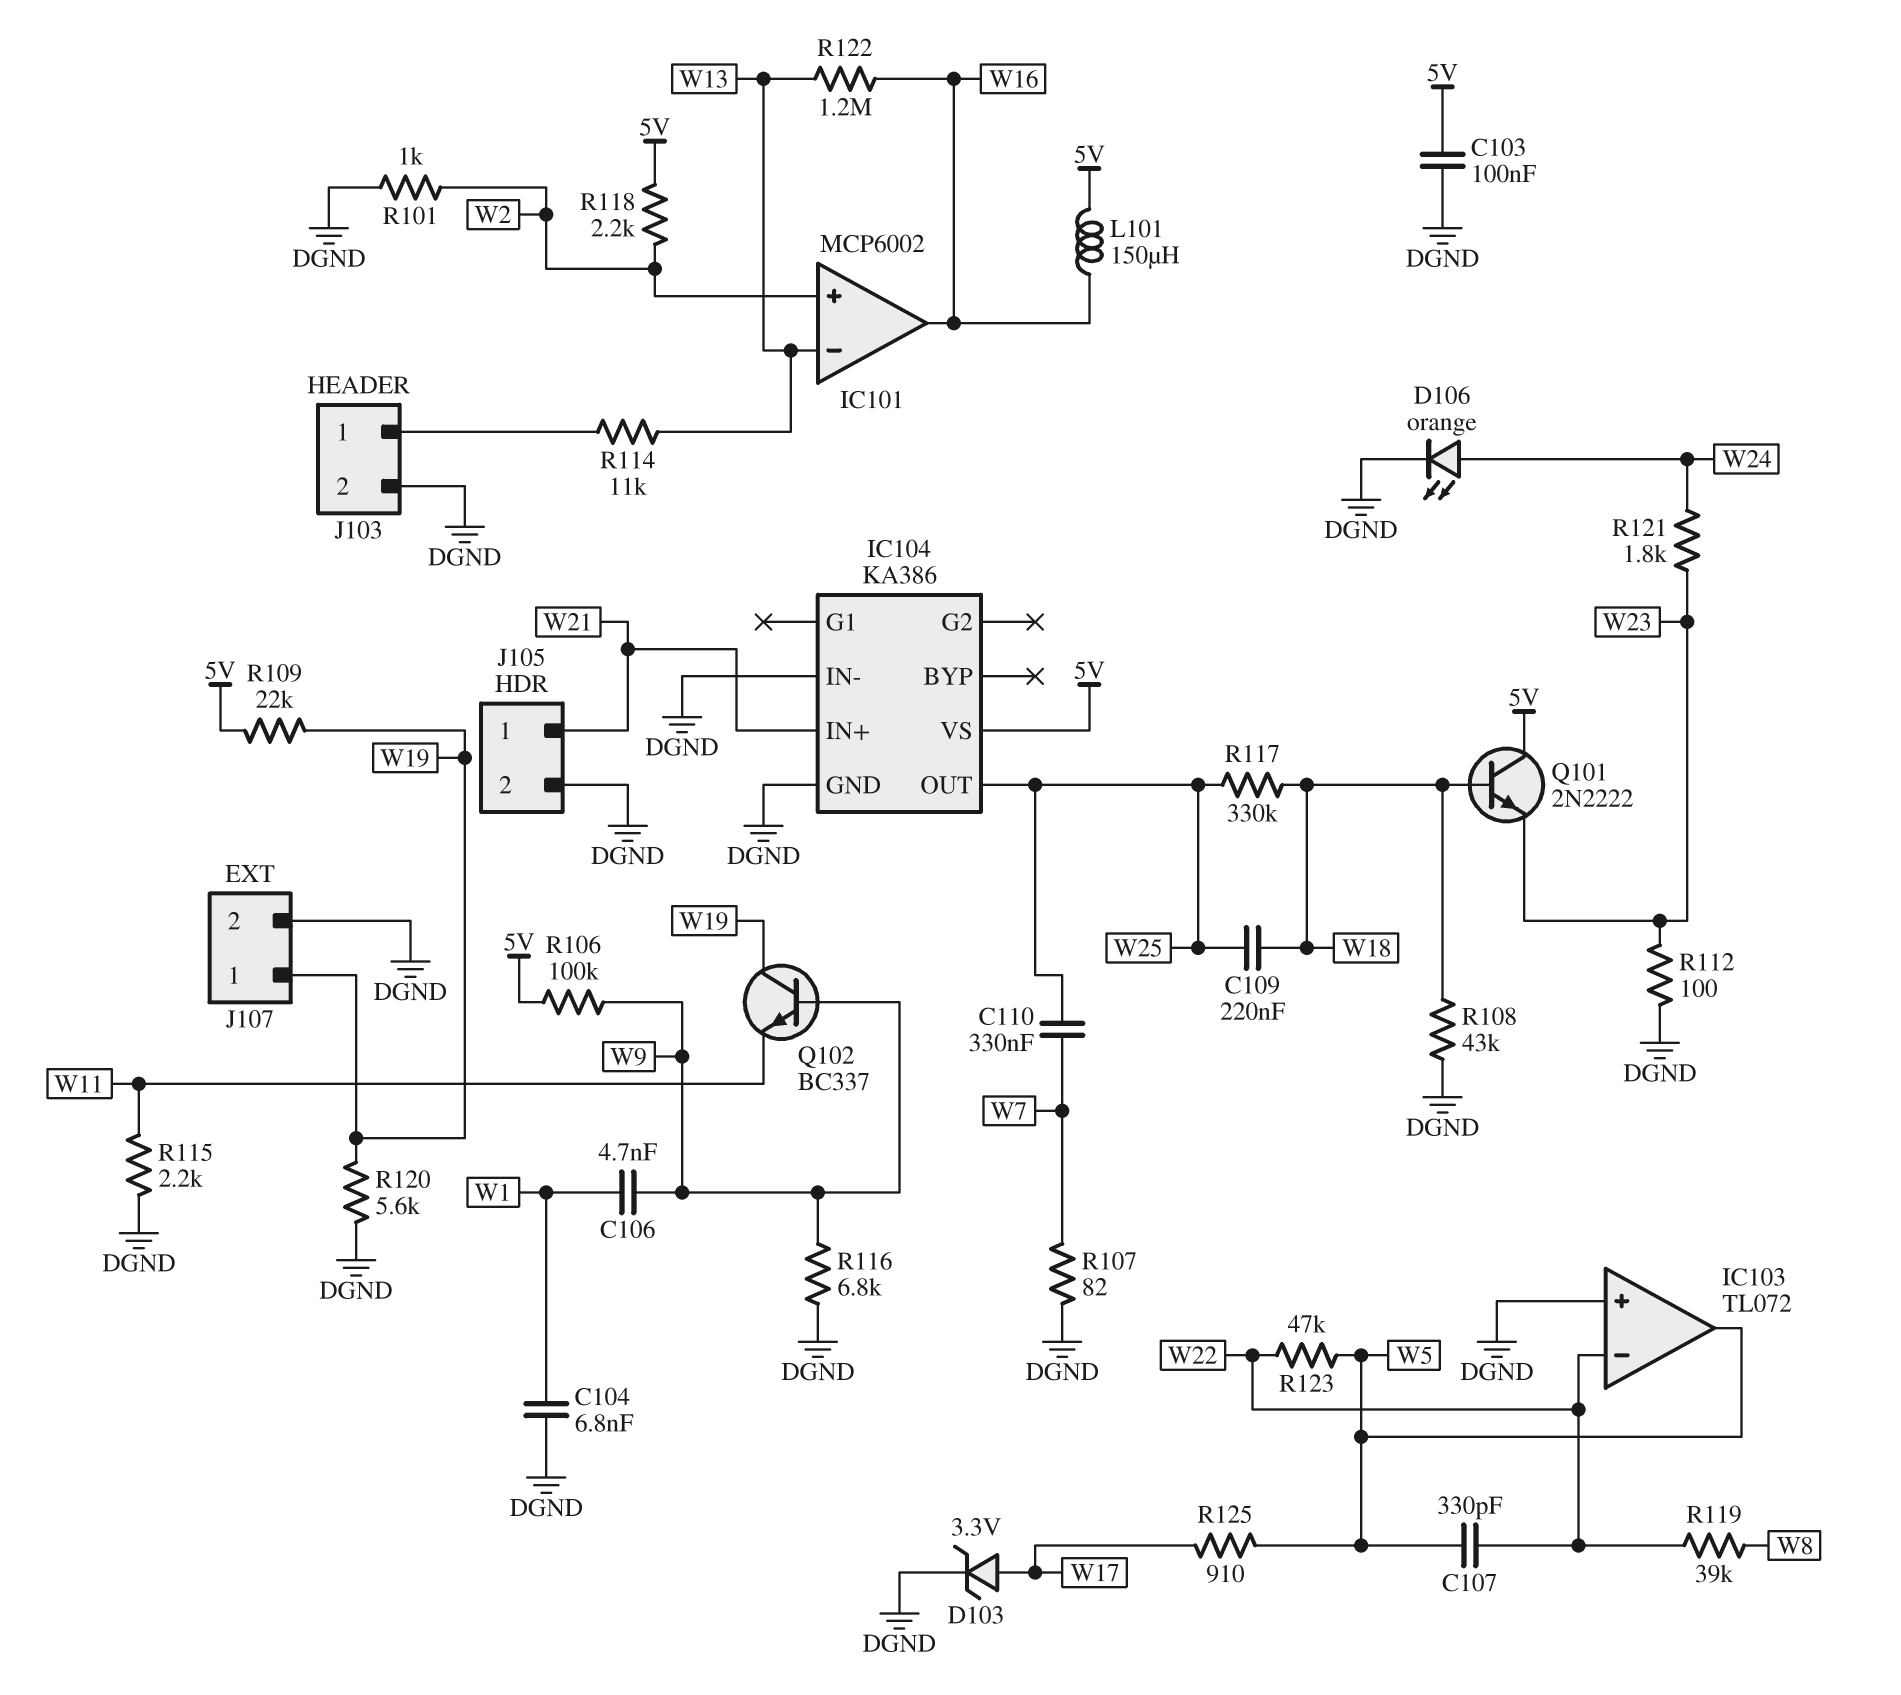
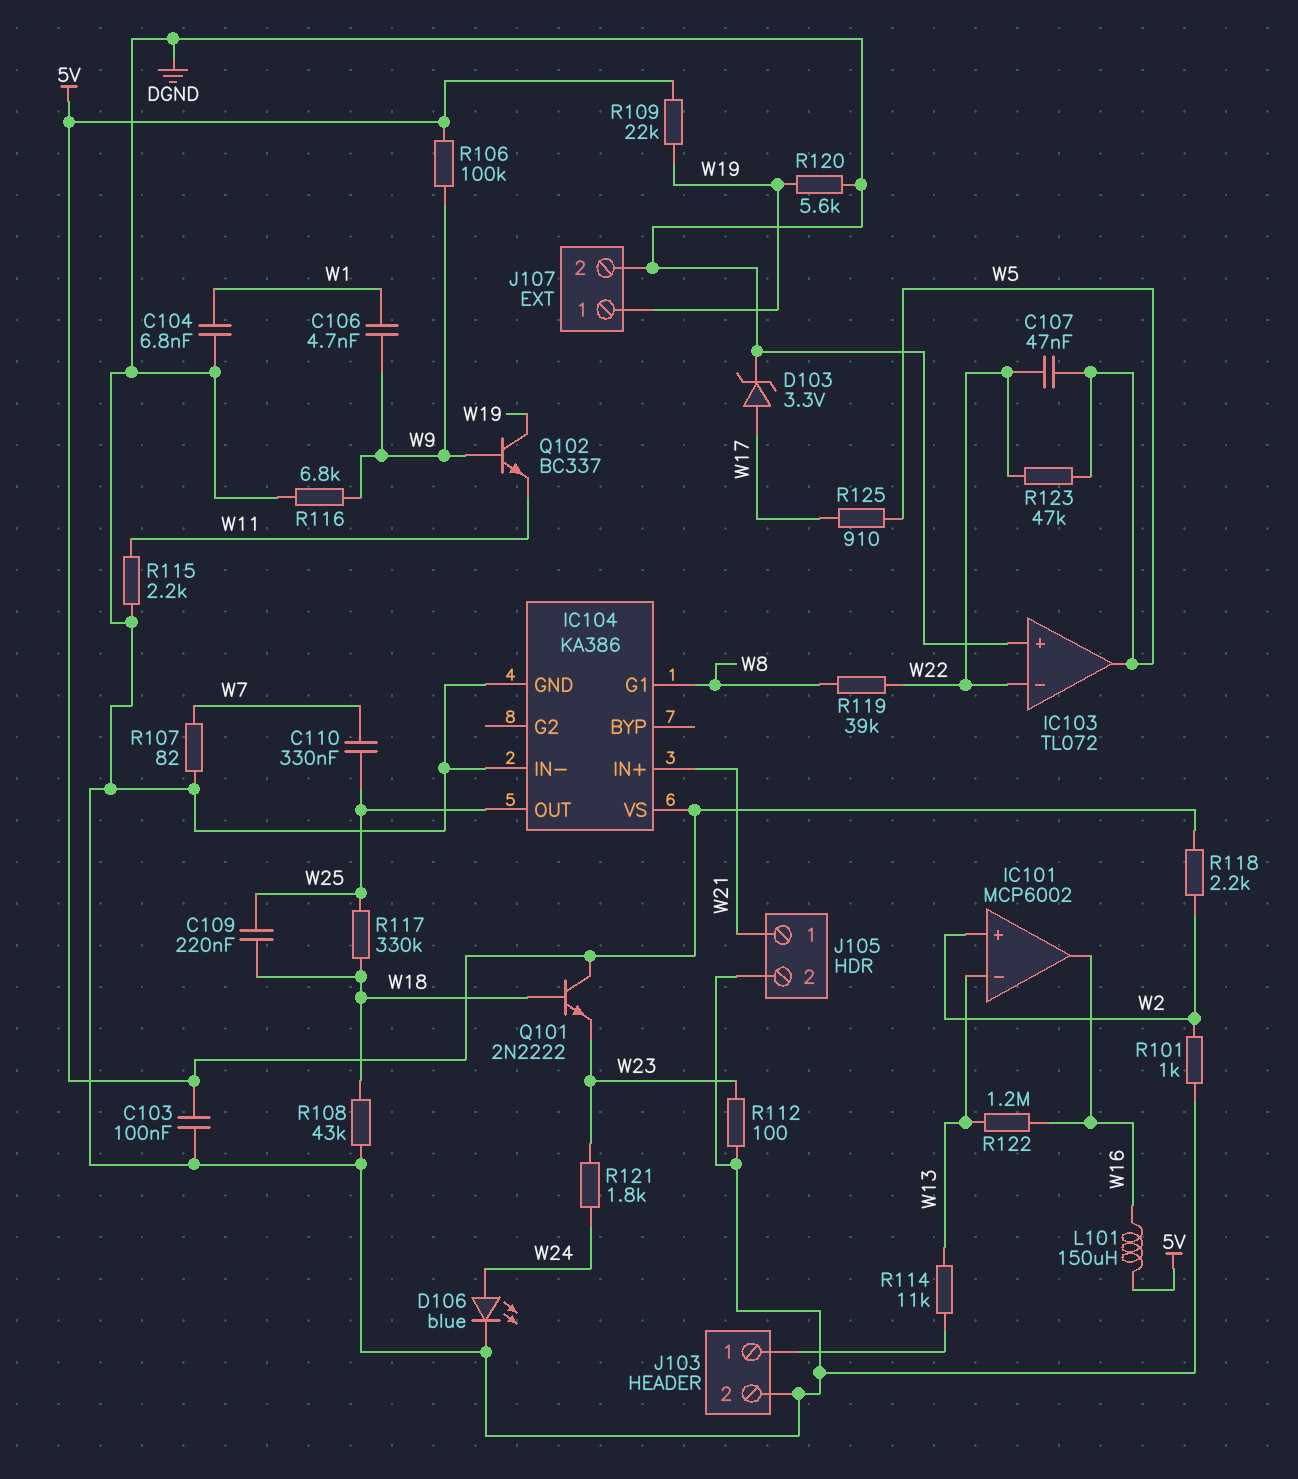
C107: 330pF (W5, W22) -> 47nF (W5, W22)
D106: LED orange (A W24, K DGND) -> LED blue (A W24, K DGND)
IC104 pin G1: none -> W8

